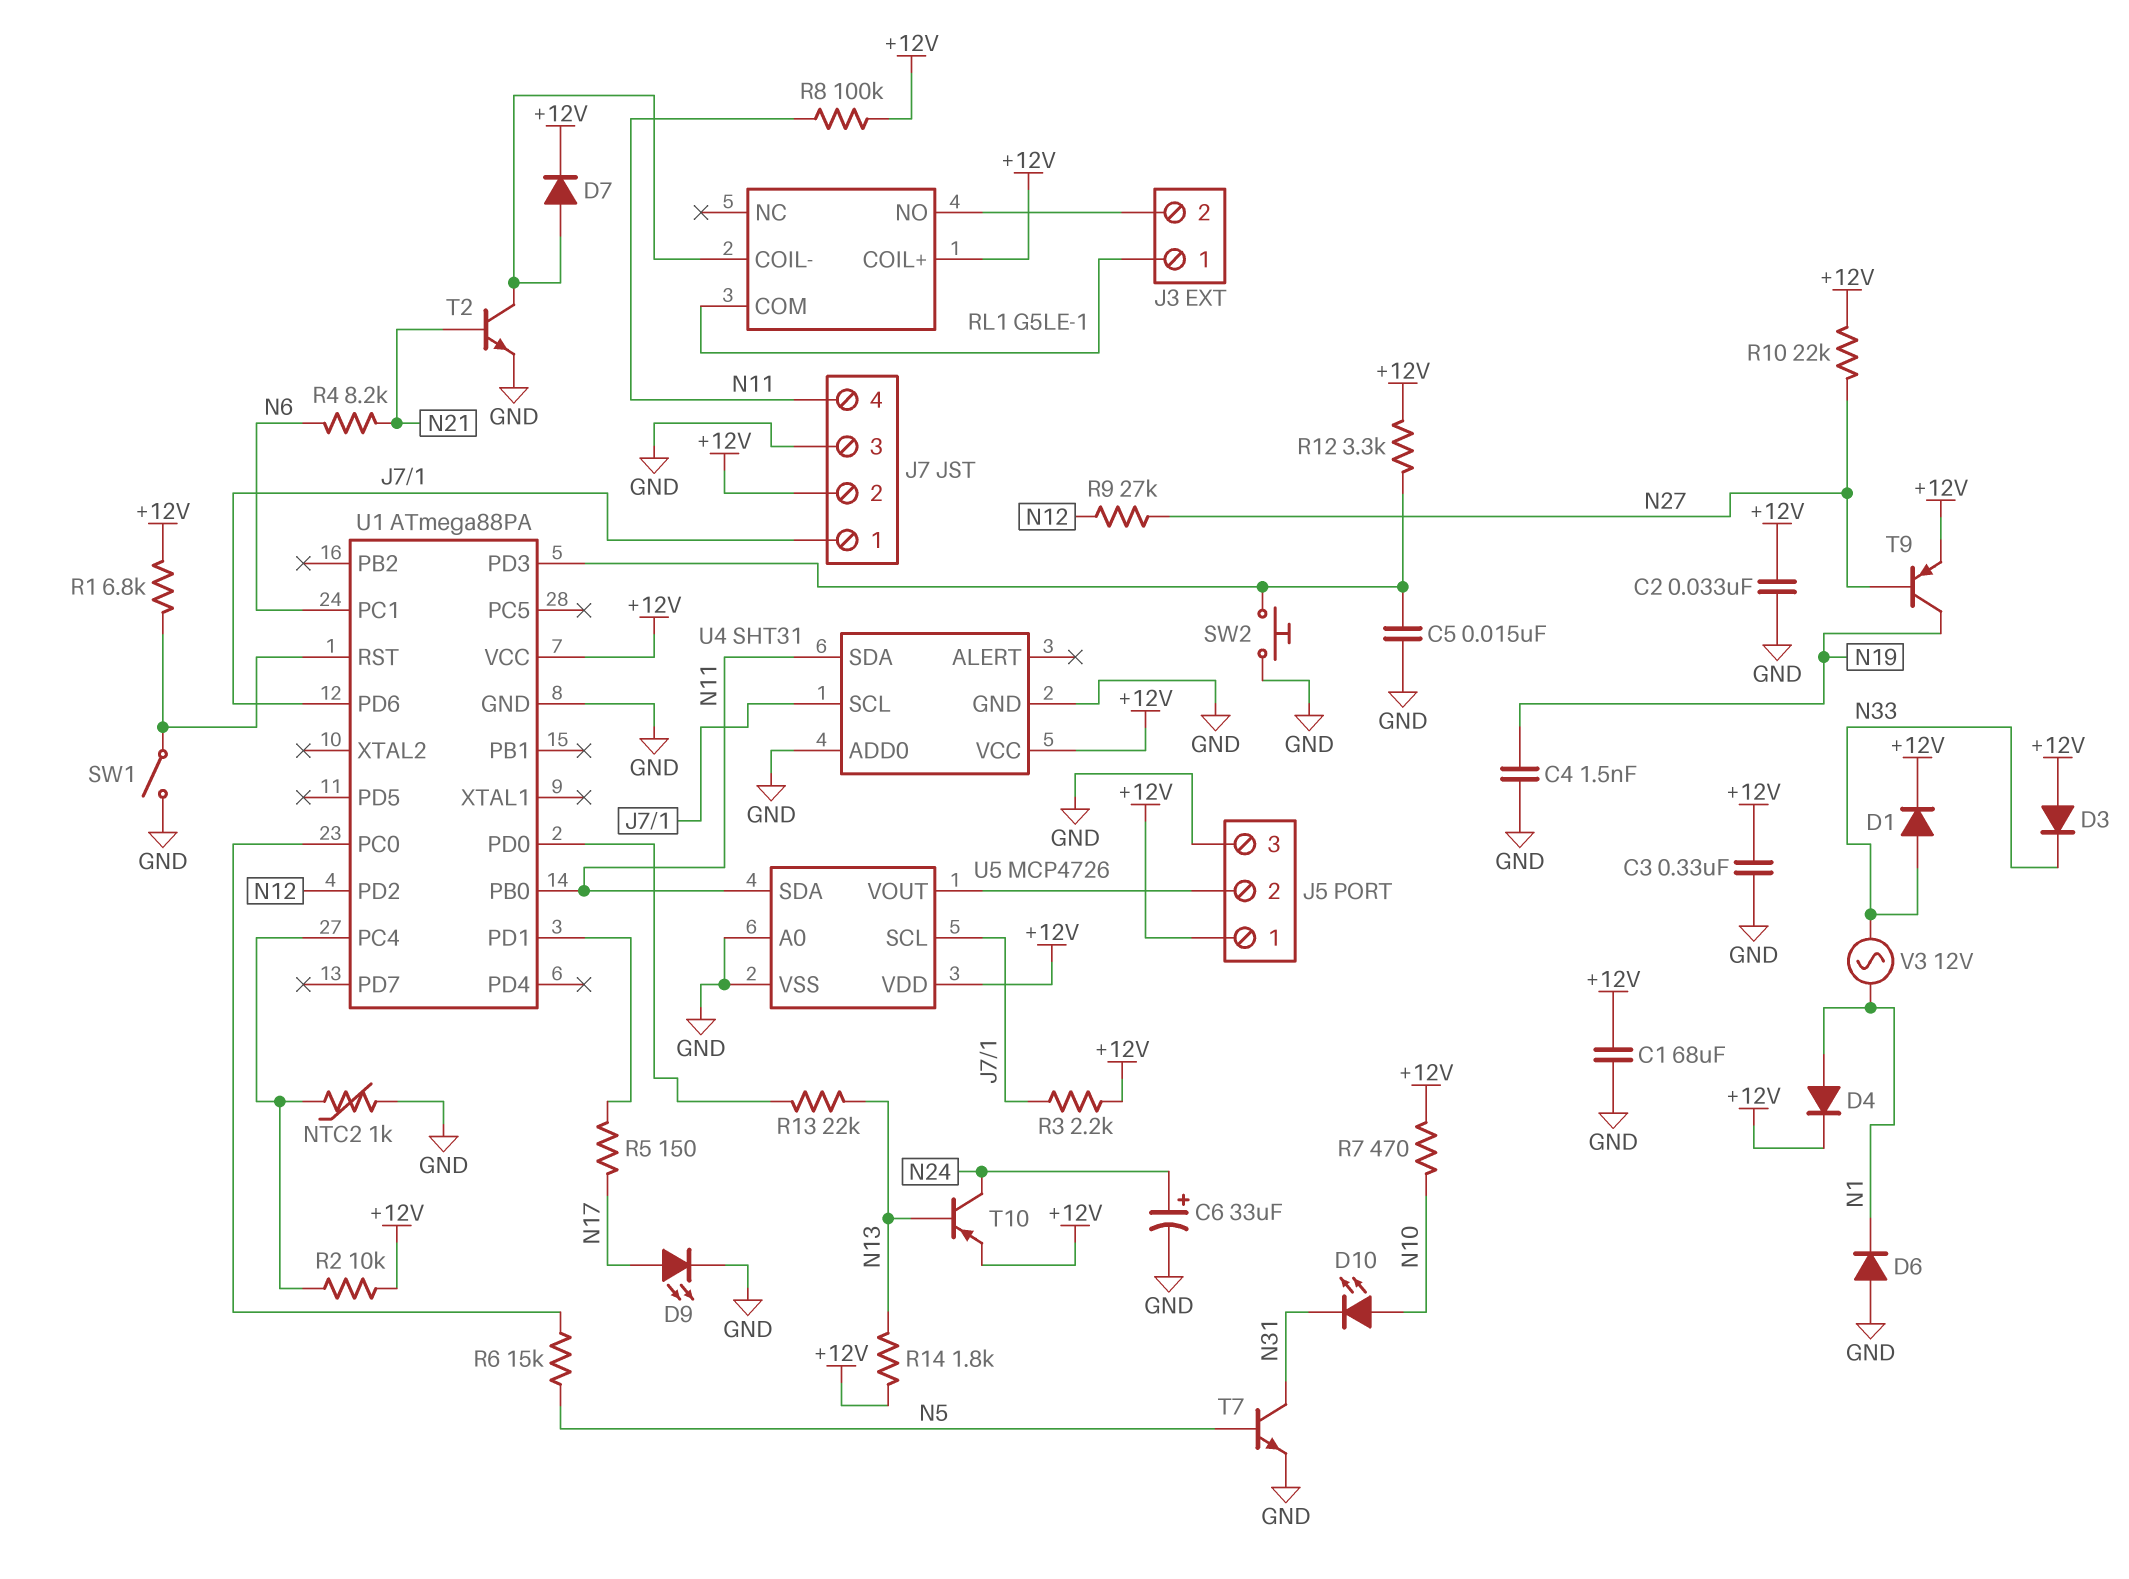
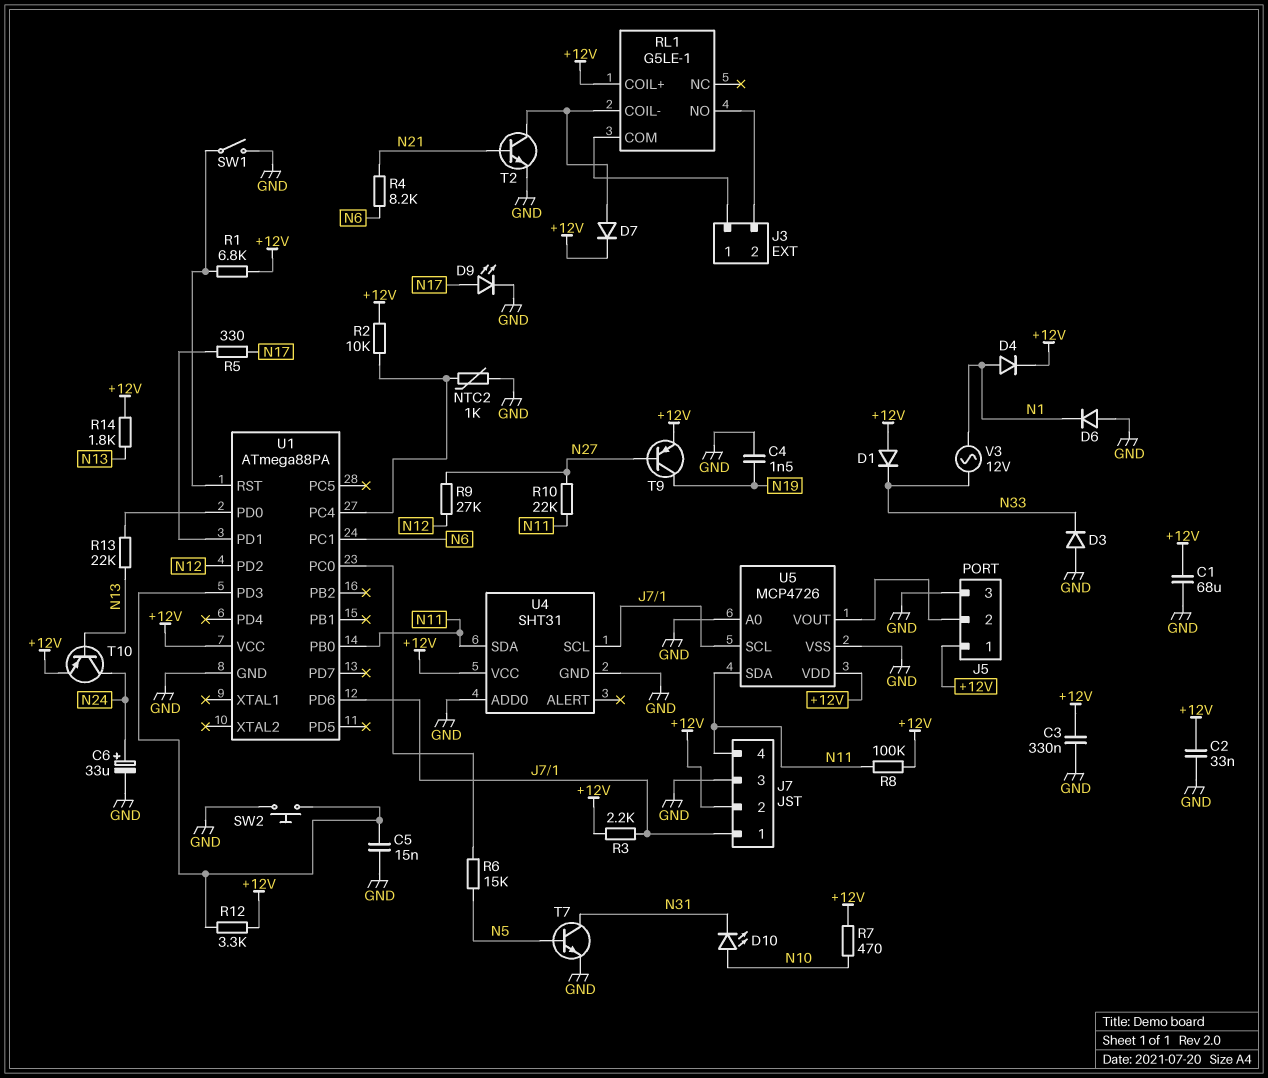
D1: diode (A N33, K +12V) -> diode (A +12V, K N33)
D3: diode (A +12V, K N33) -> diode (A GND, K N33)
R5: 150 (N17, U1/PD1) -> 330 (N17, U1/PD1)
R10: 22k (+12V, N27) -> 22k (N11, N27)

